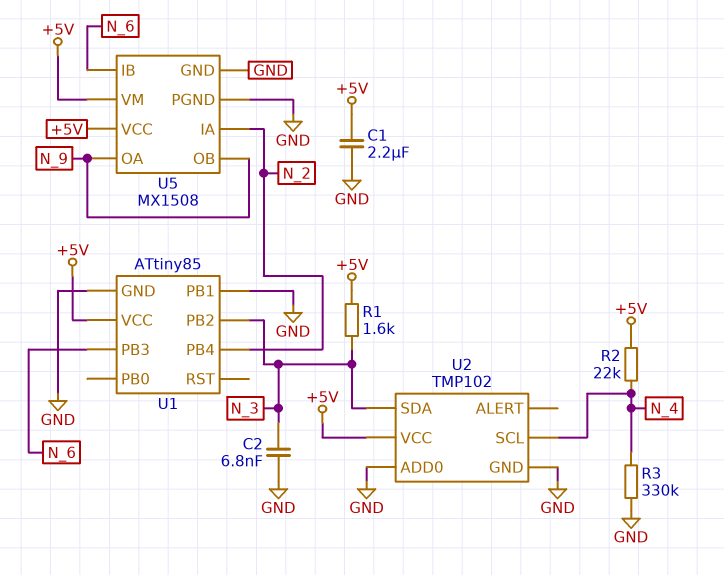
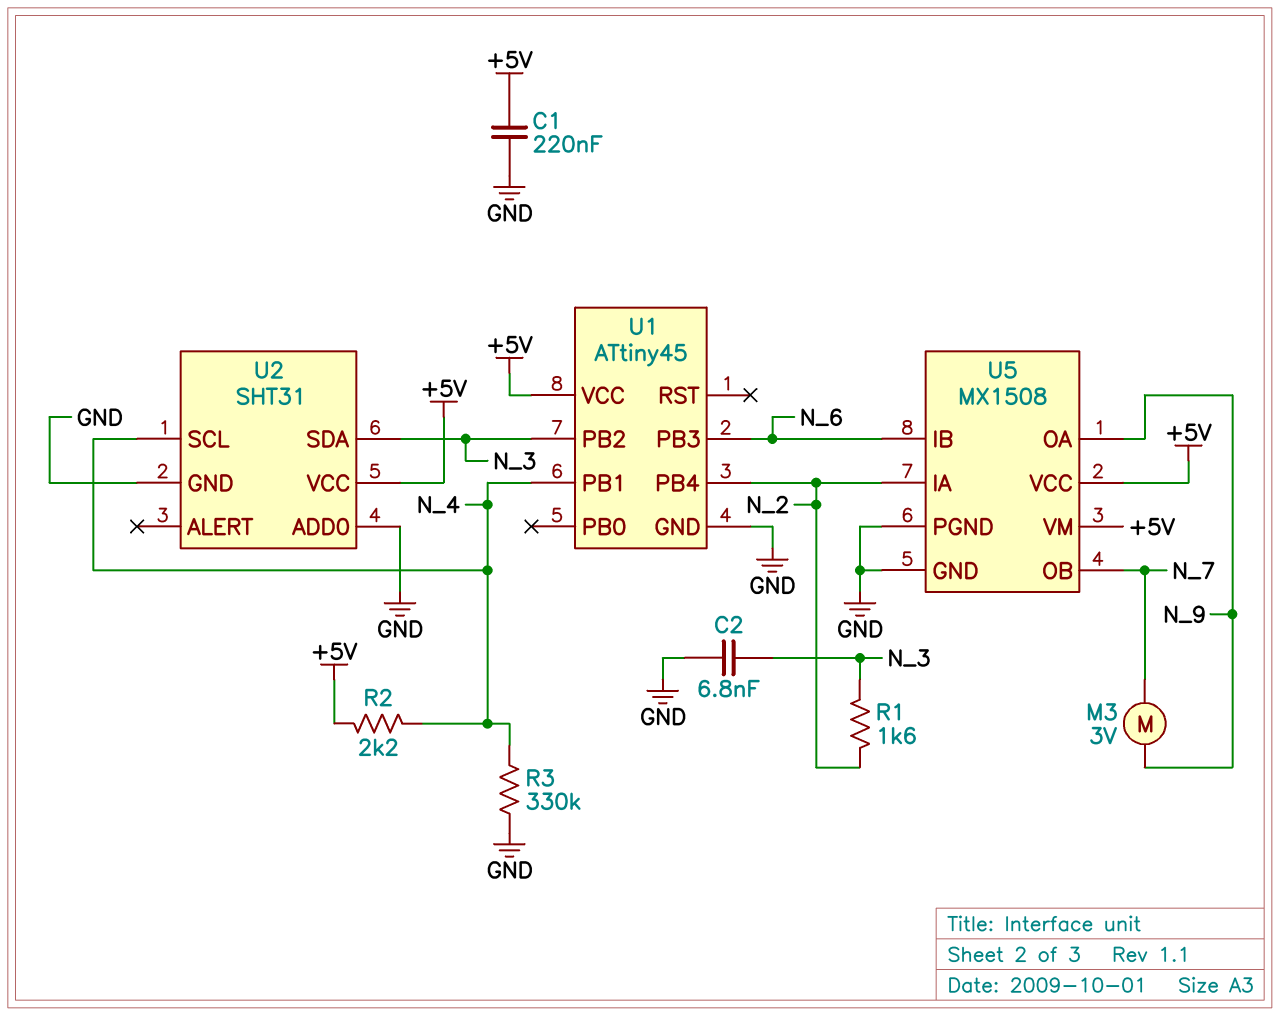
C1: 2.2uF (+5V, GND) -> 220nF (+5V, GND)
M3: none -> motor 3V (N_7, N_9)
R1: 1.6k (+5V, N_3) -> 1.6k (N_2, N_3)
R2: 22k (+5V, N_4) -> 2.2k (+5V, N_4)
U1: ATtiny85 -> ATtiny45
U1 pin PB1: GND -> N_4
U2: TMP102 -> SHT31
U5 pin OB: N_9 -> N_7

